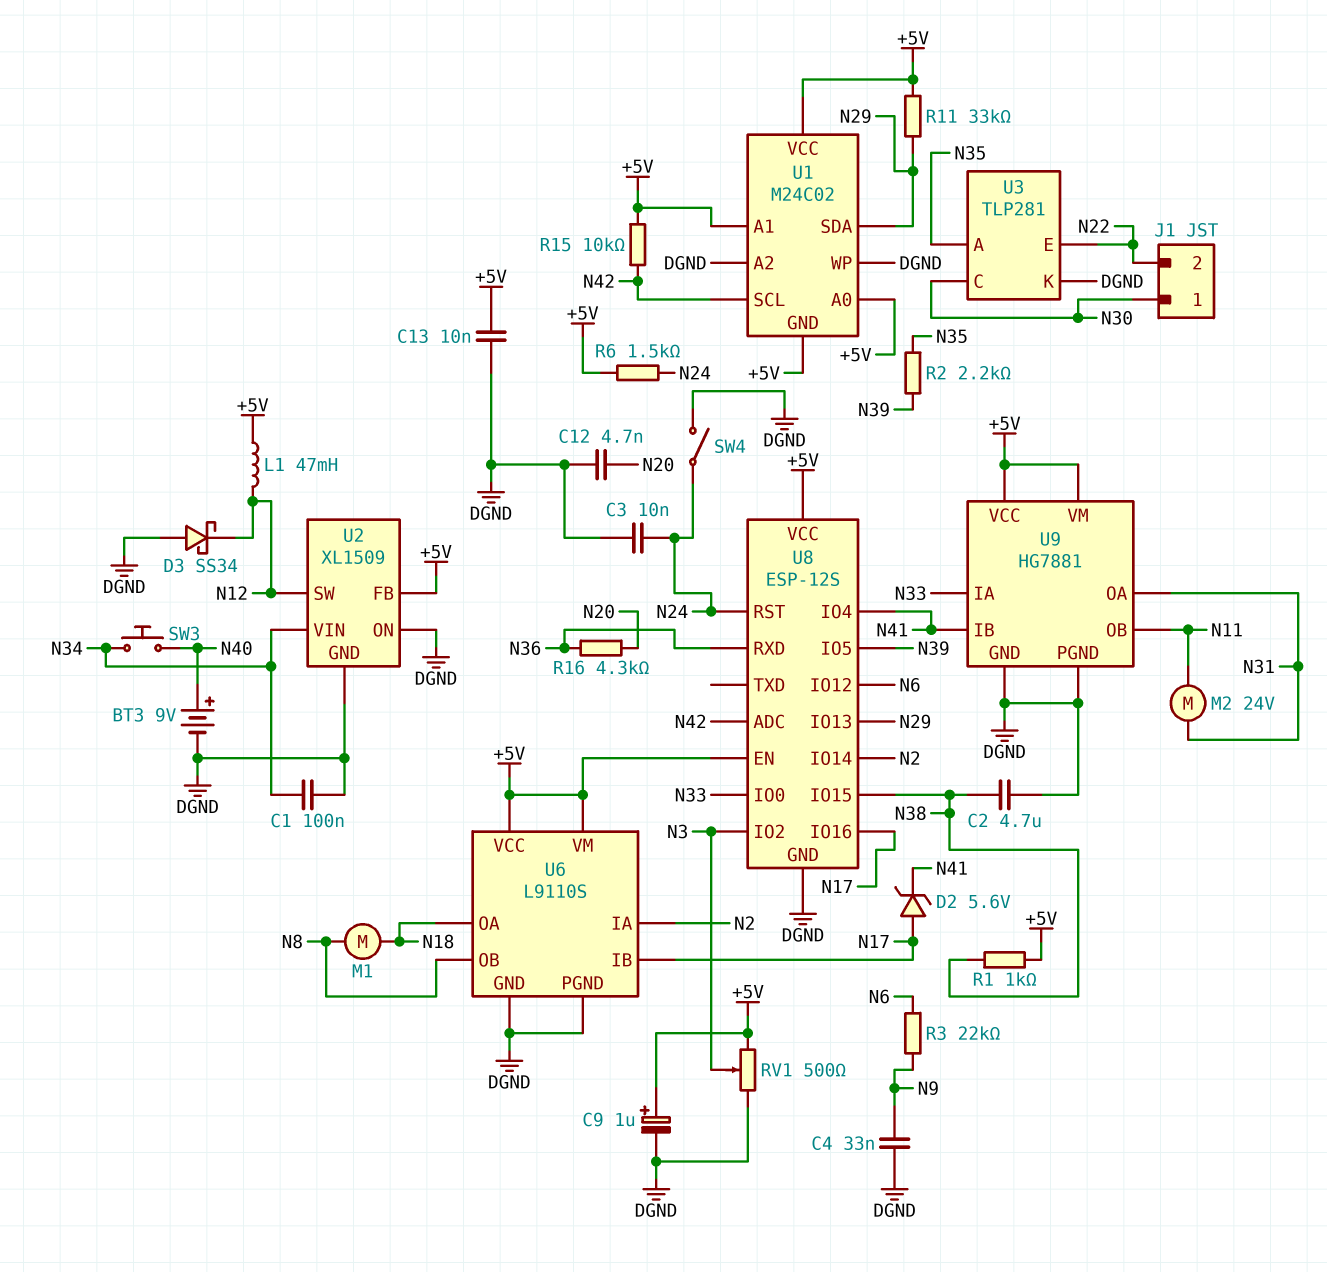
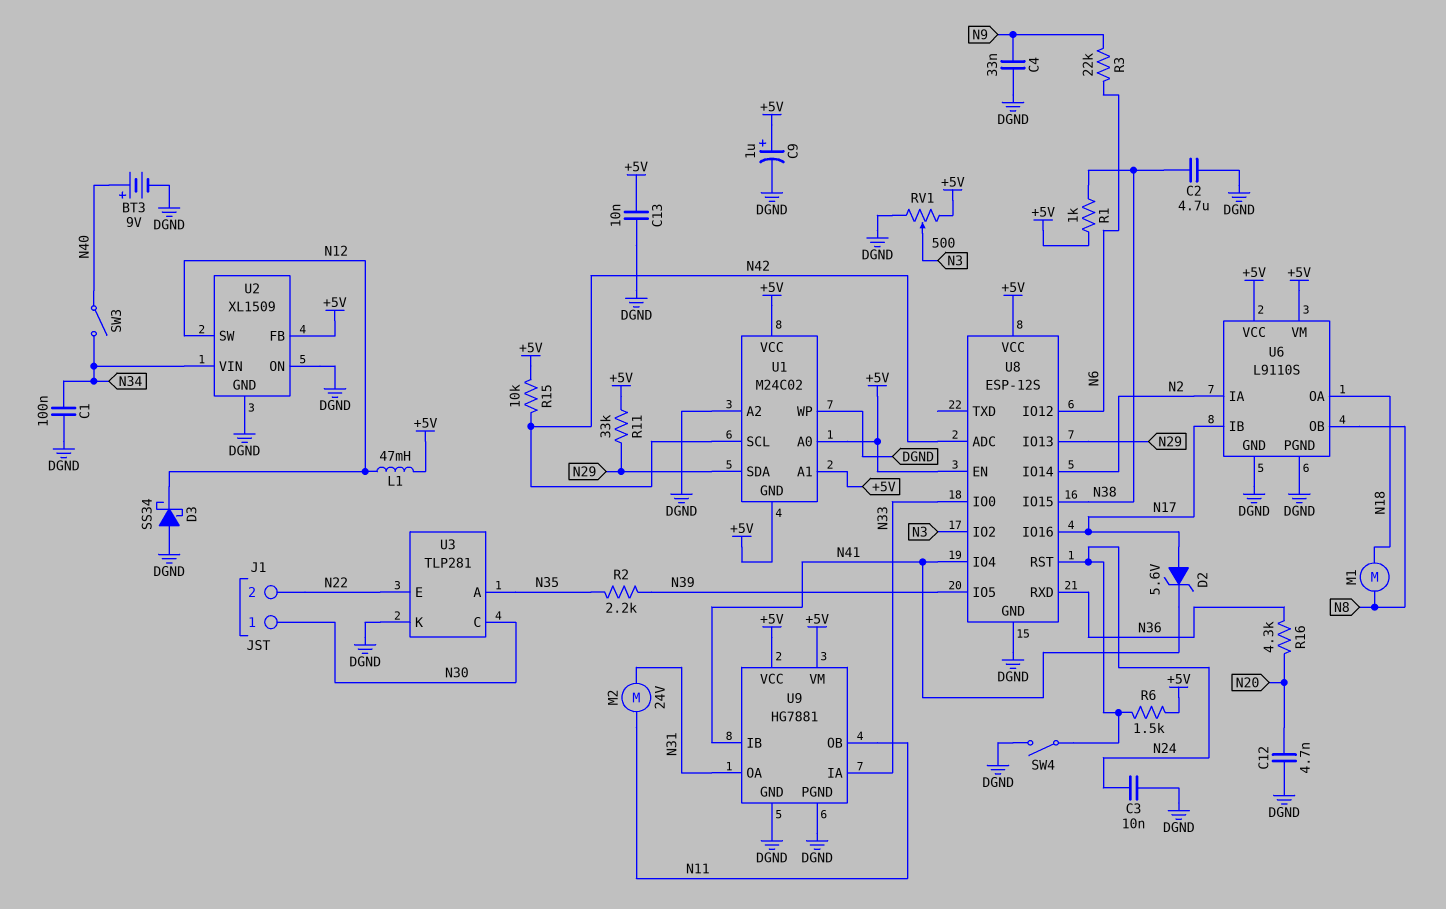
SW3: button (N34, N40) -> switch (N34, N40)

